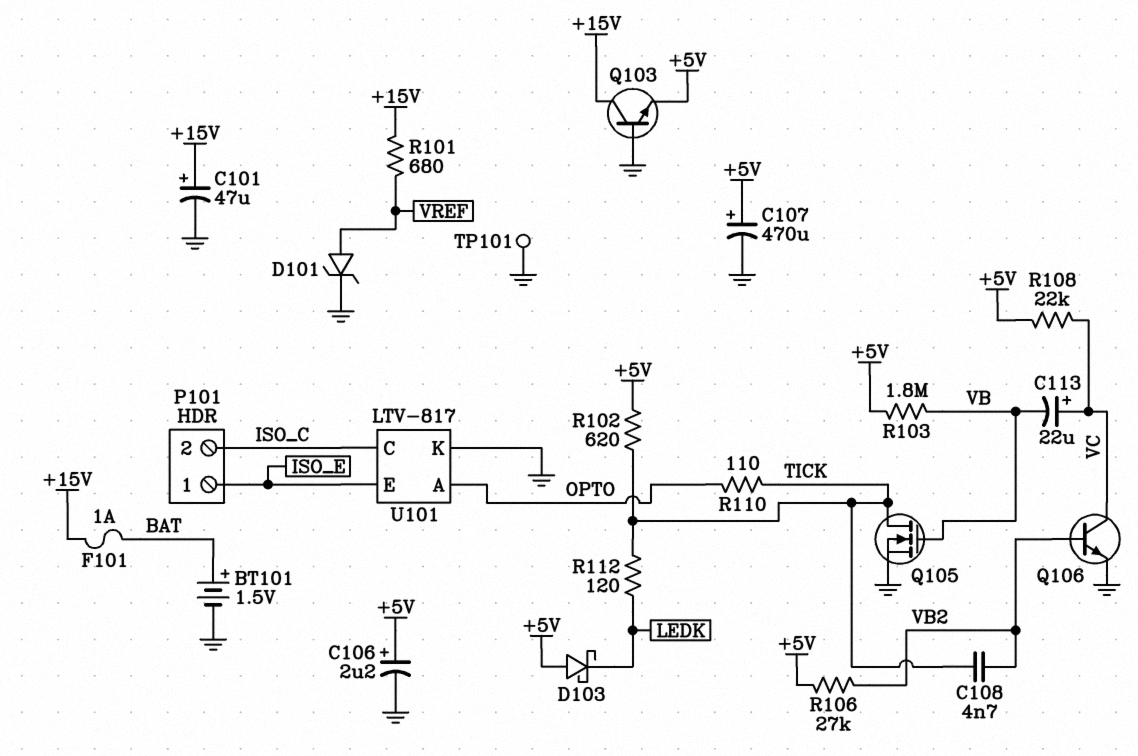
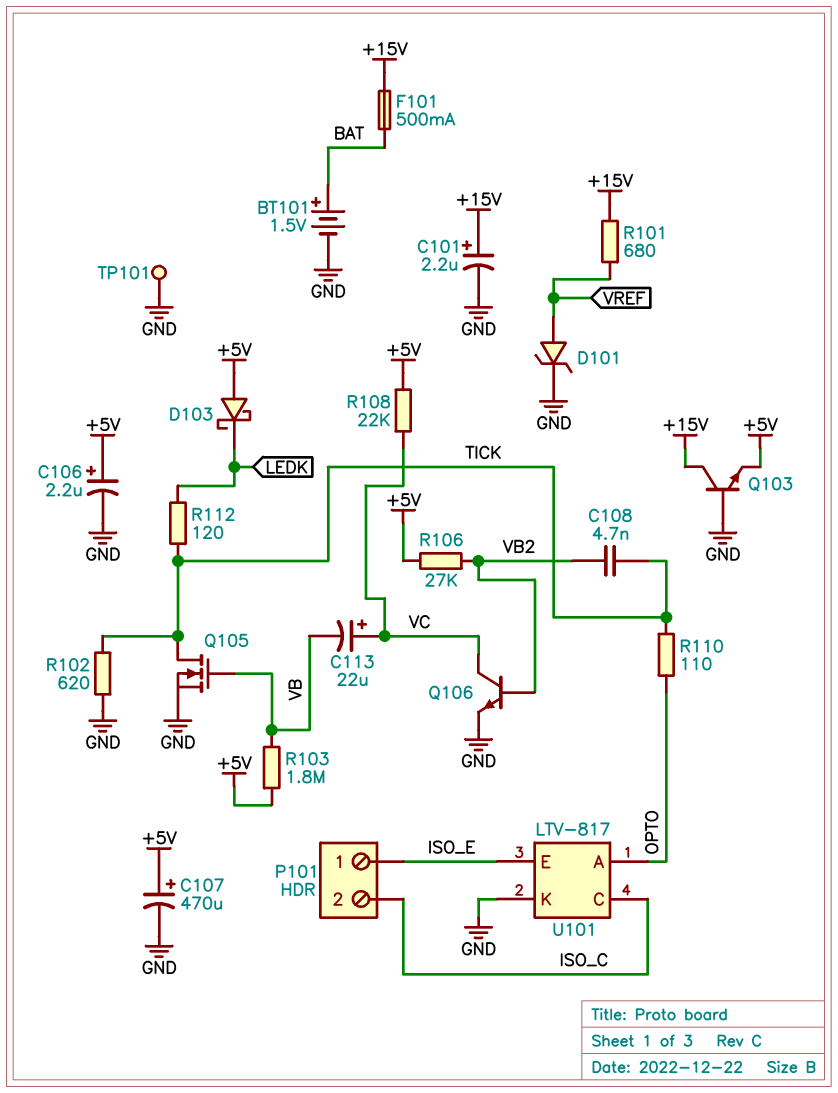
C101: 47uF (plus +15V, minus GND) -> 2.2uF (plus +15V, minus GND)
F101: 1A (+15V, BAT) -> 500mA (+15V, BAT)
R102: 620 (+5V, TICK) -> 620 (GND, TICK)

